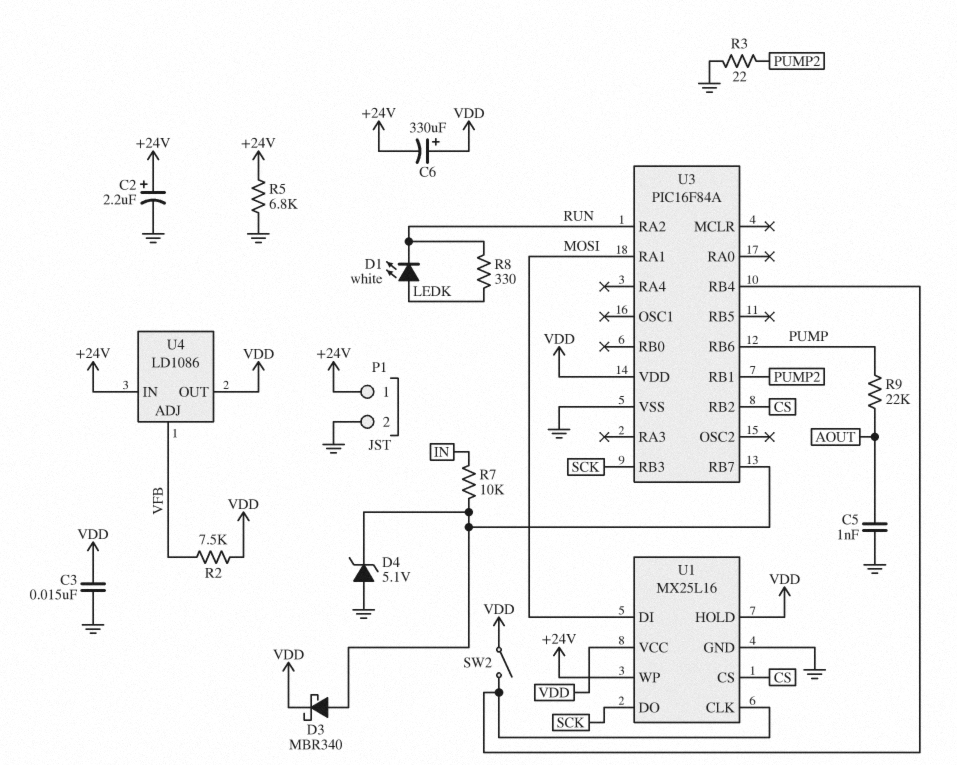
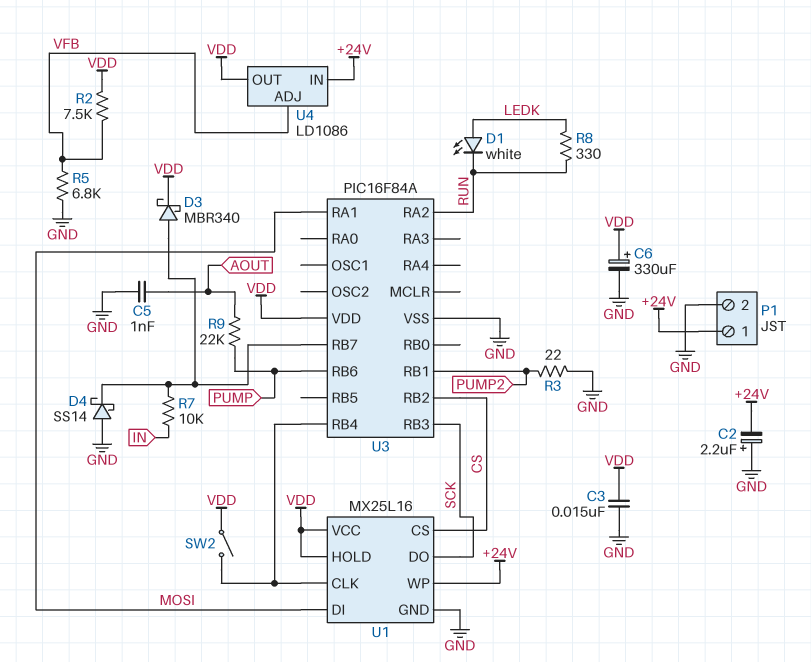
C2: 2.2uF (plus +24V, minus GND) -> 2.2uF (plus GND, minus +24V)
C6: 330uF (plus VDD, minus +24V) -> 330uF (plus VDD, minus GND)
D4: zener 5.1V (A GND, K U3/RB7) -> schottky SS14 (A GND, K U3/RB7)
R5: 6.8k (+24V, GND) -> 6.8k (GND, VFB)

